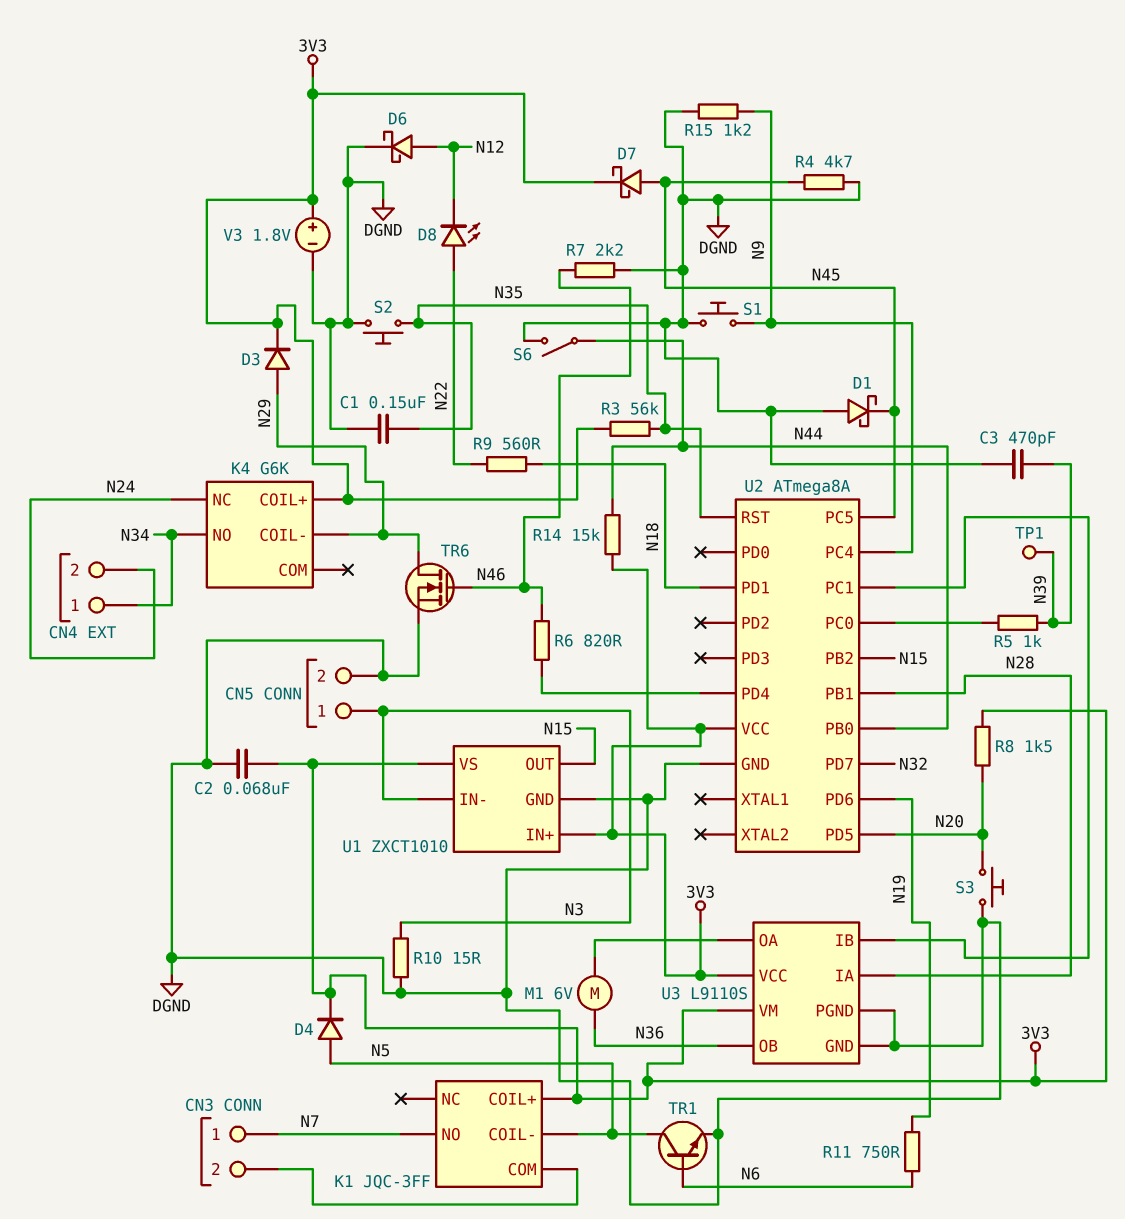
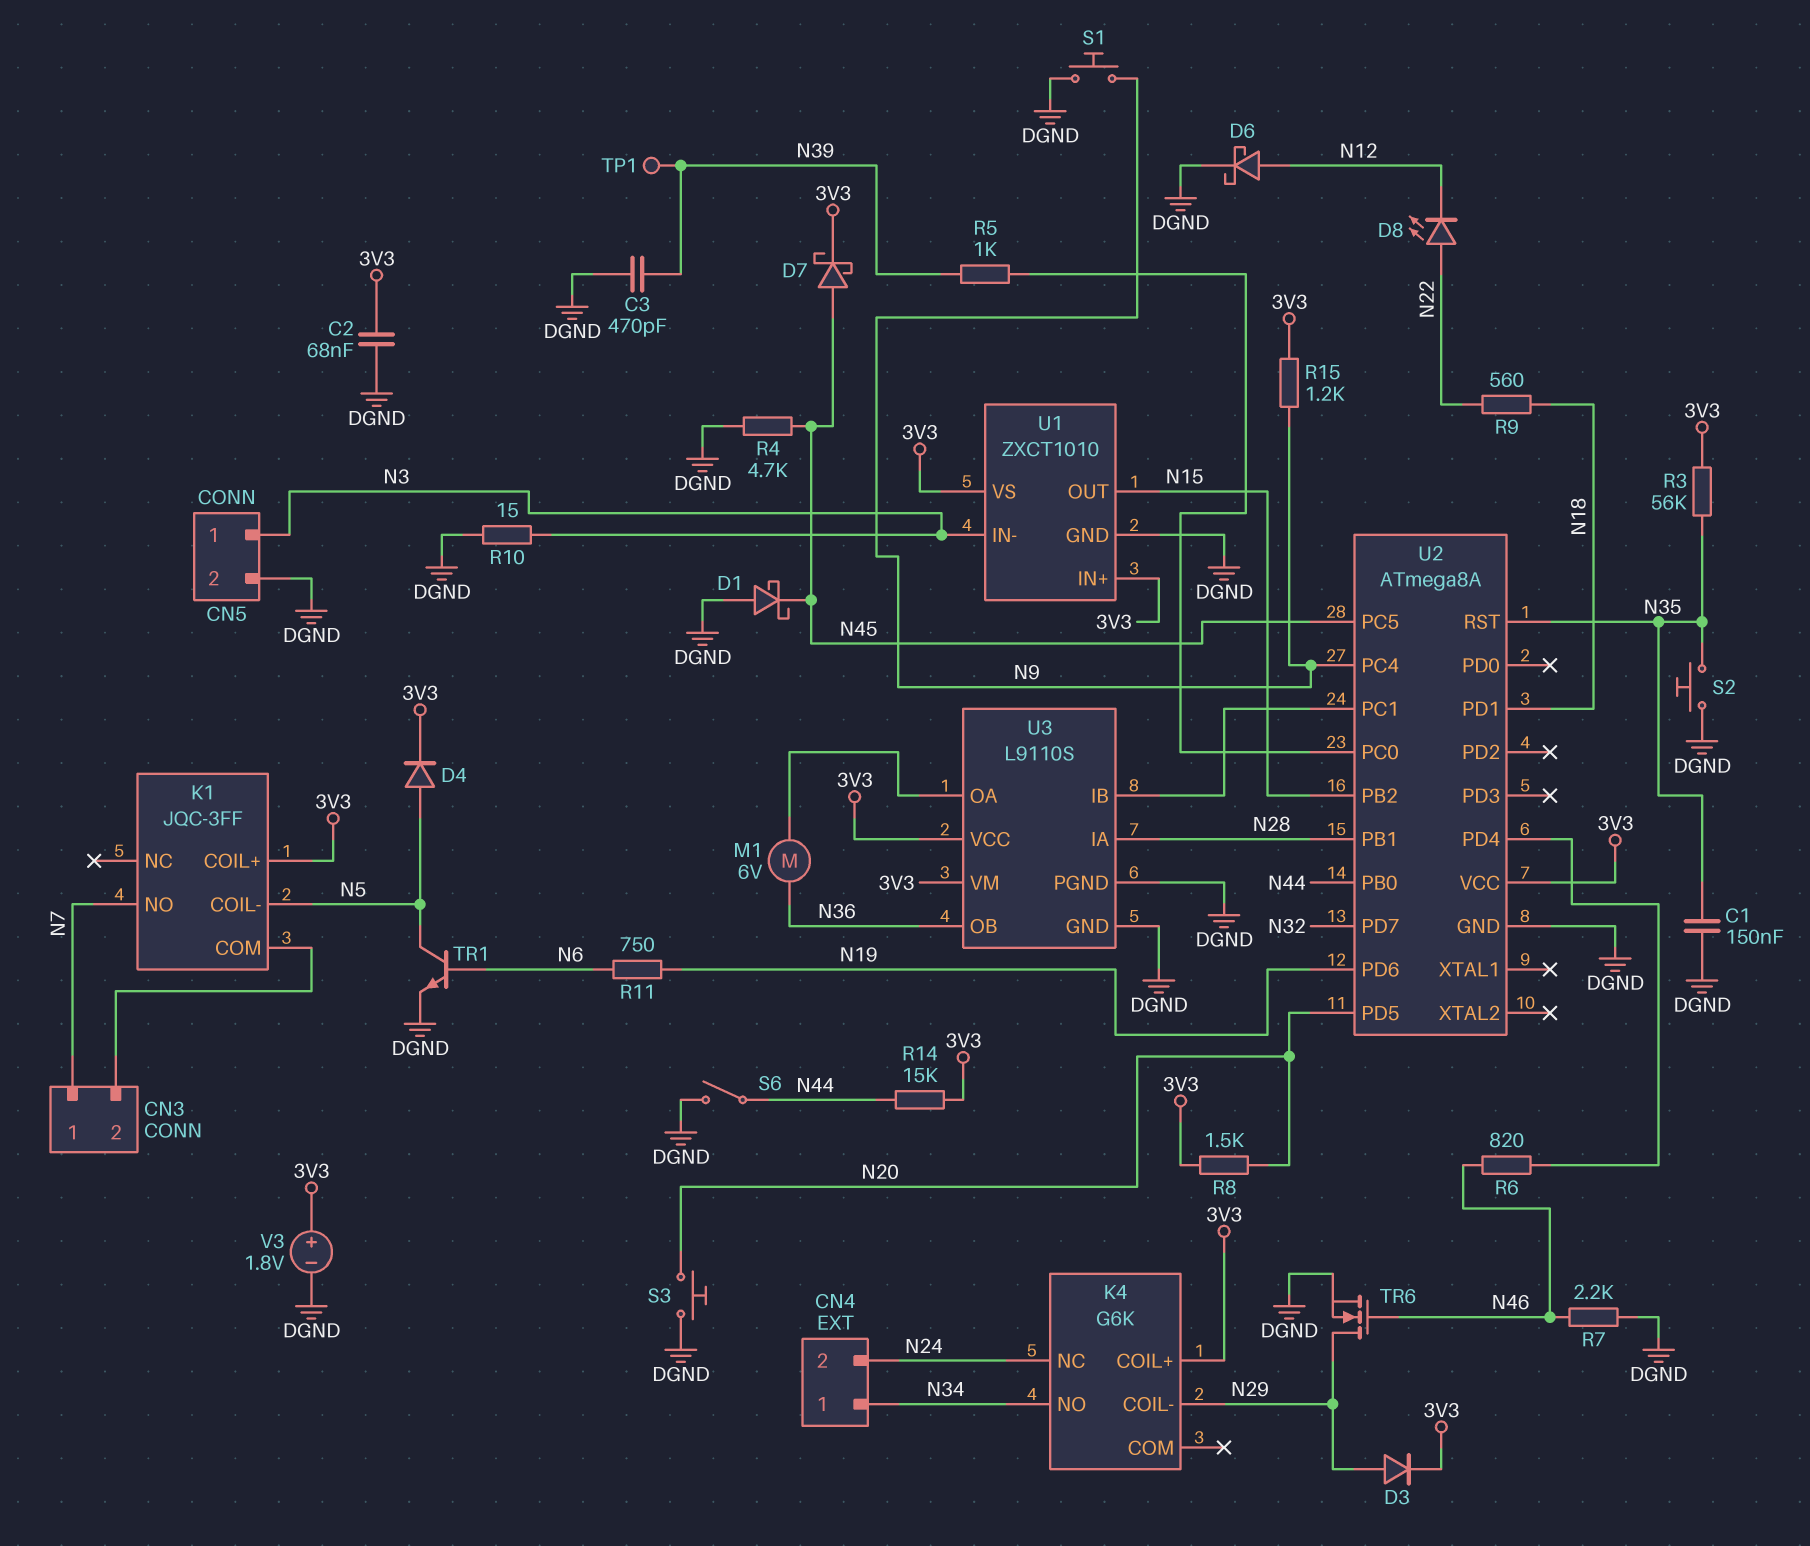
R15: 1.2k (DGND, N9) -> 1.2k (3V3, N9)

